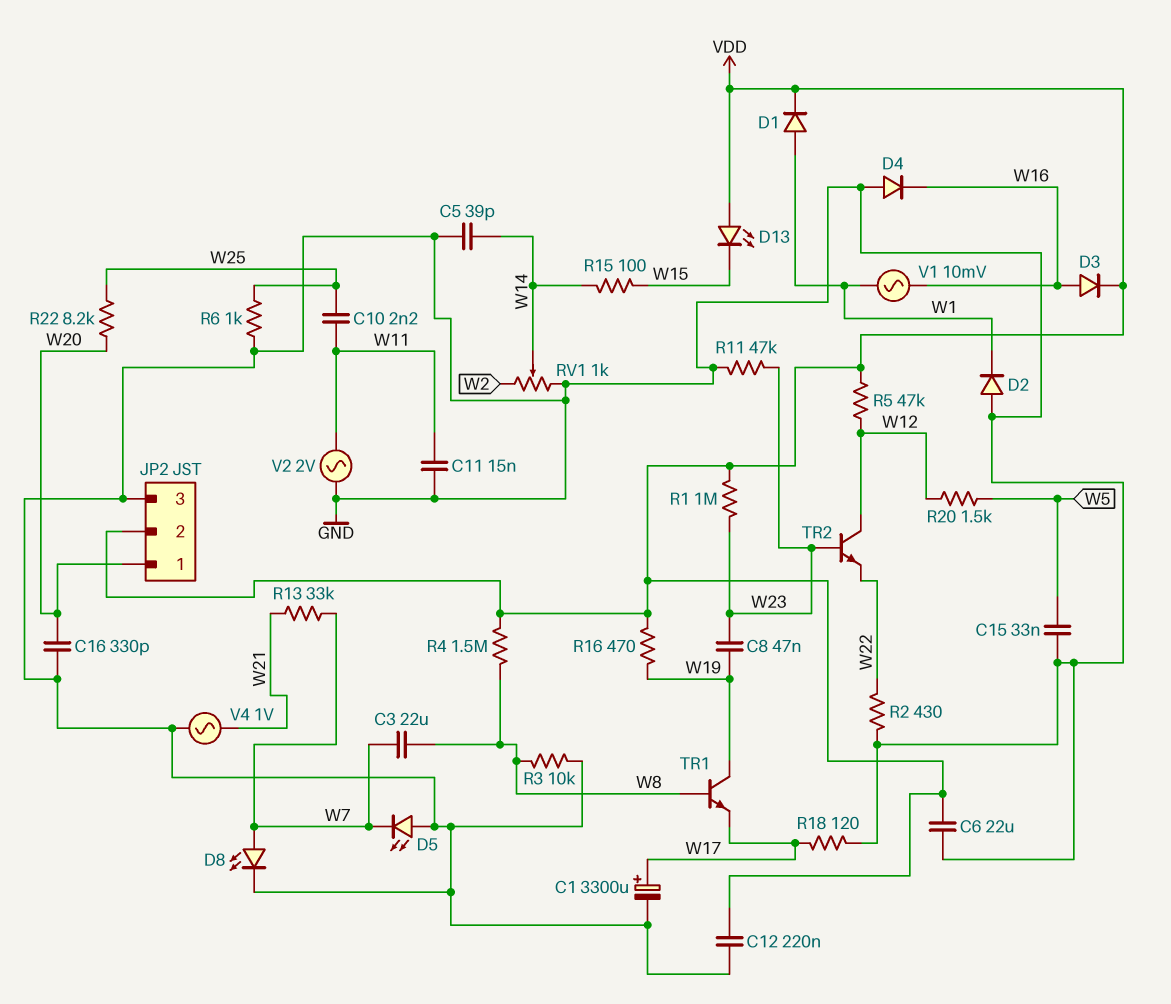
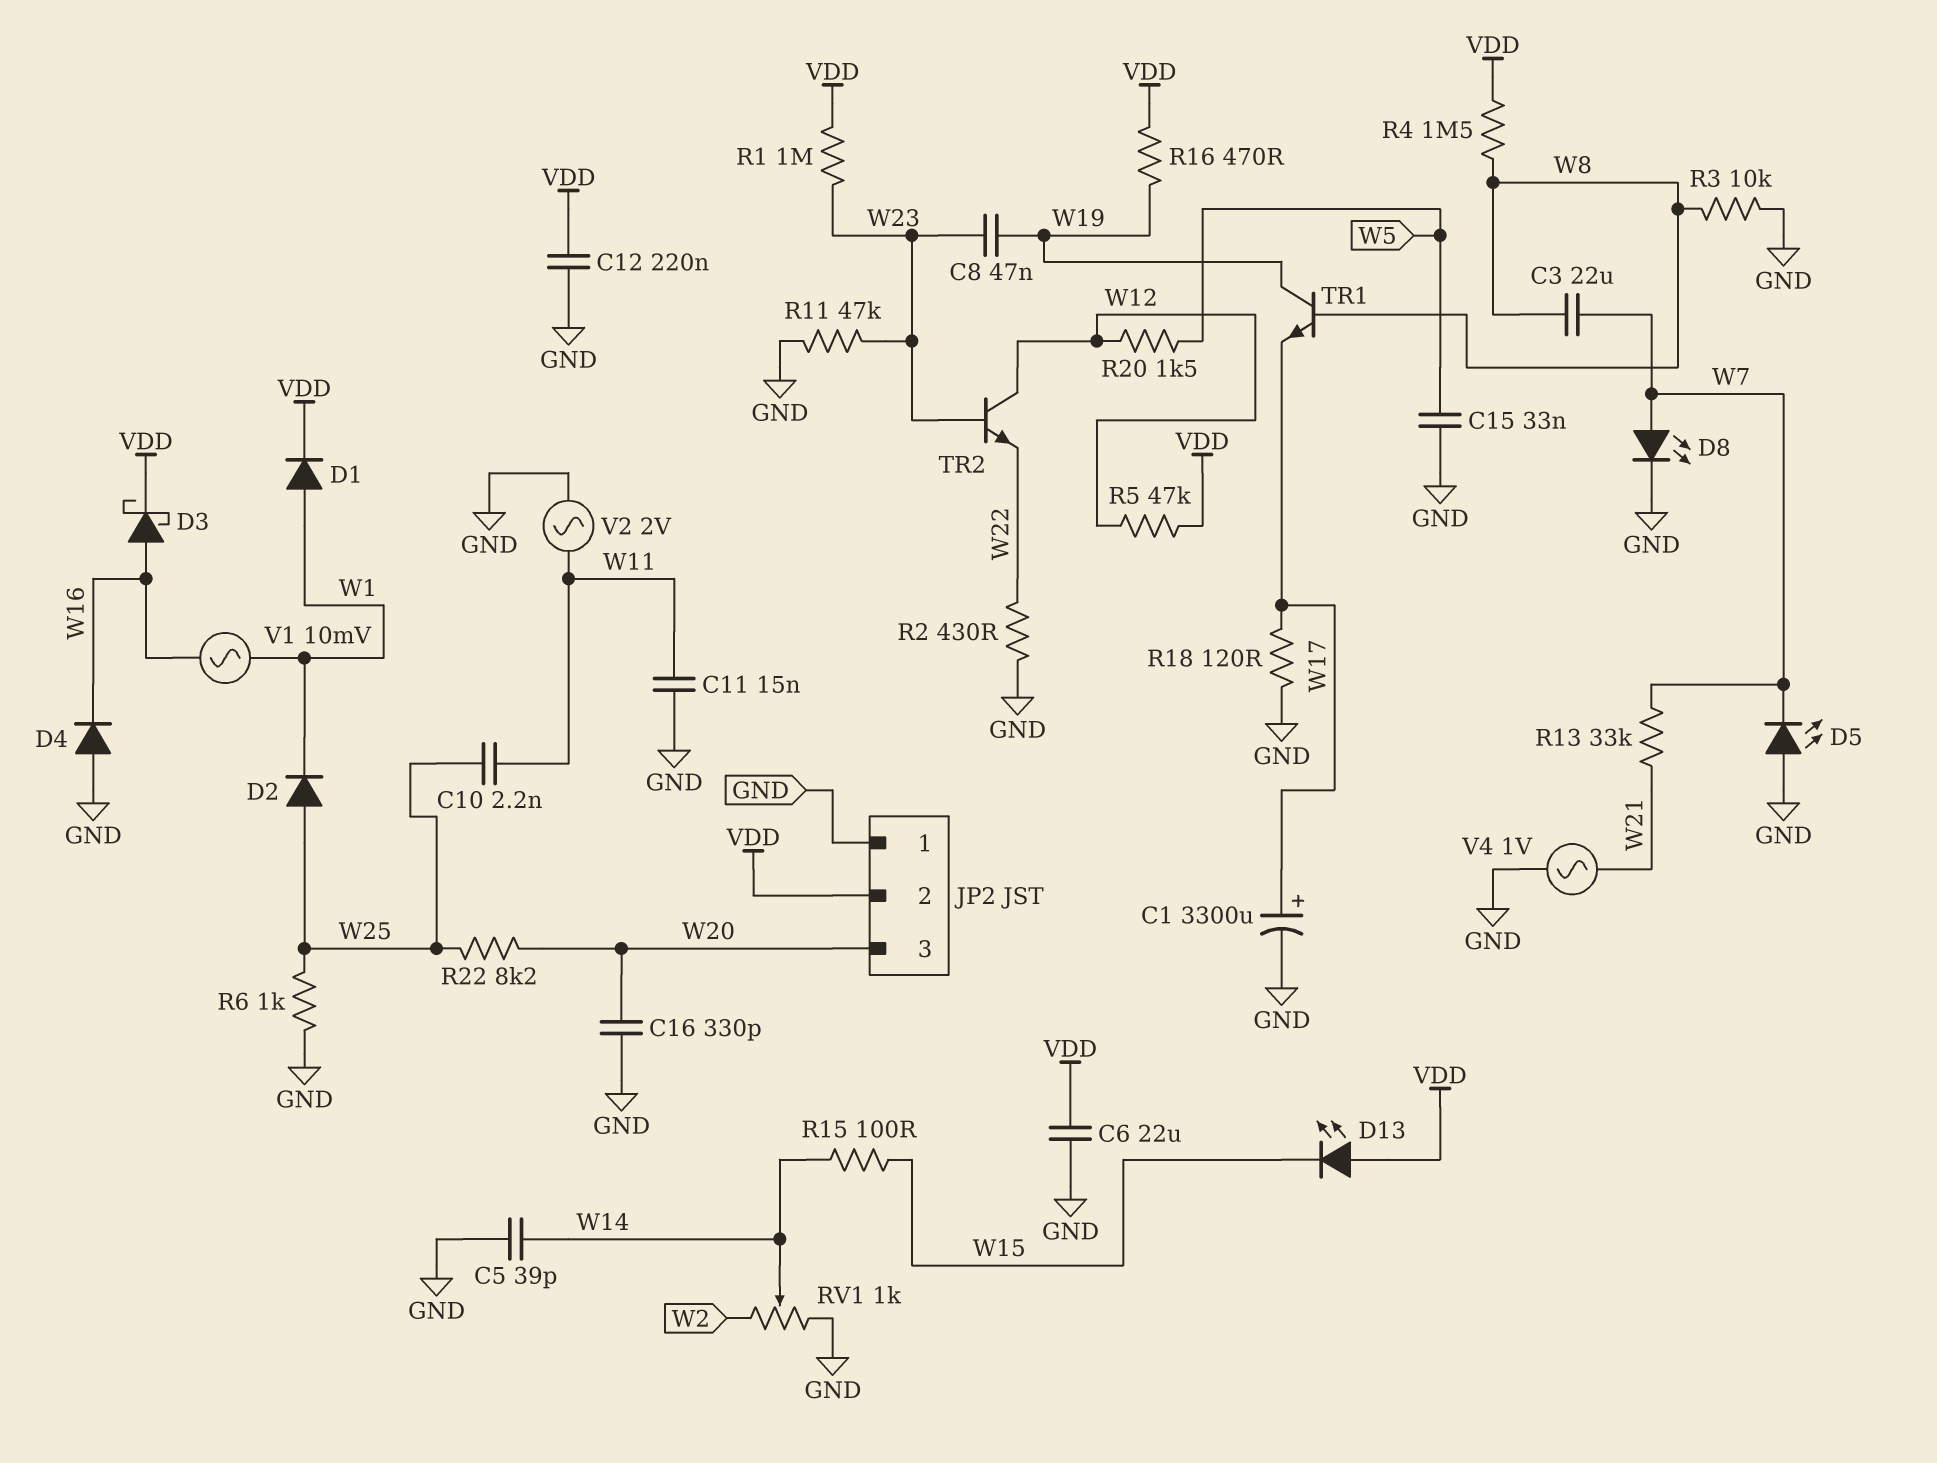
D2: diode (A GND, K W1) -> diode (A W25, K W1)
D3: diode (A W16, K VDD) -> schottky (A W16, K VDD)
JP2 pin 1: W20 -> GND
JP2 pin 3: GND -> W20

